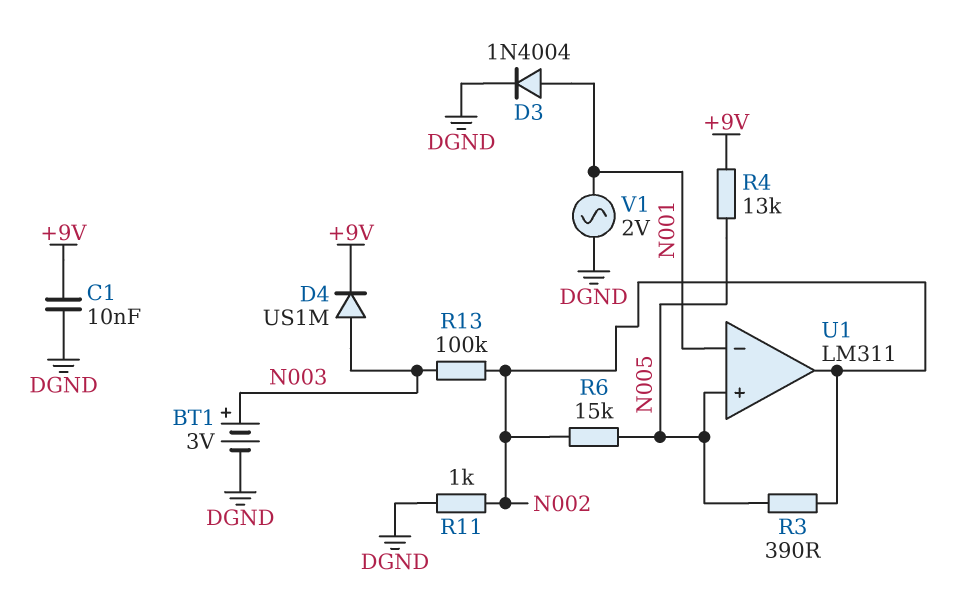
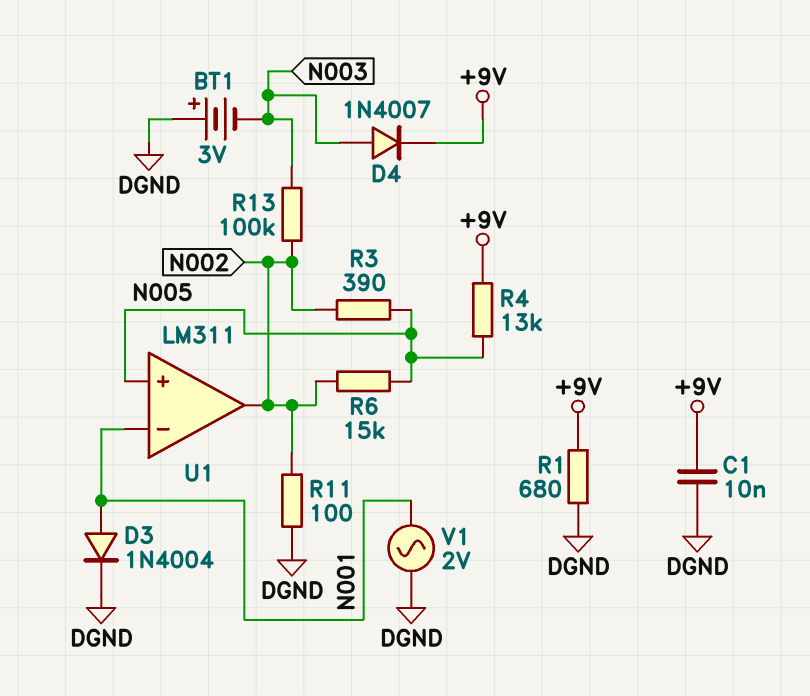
BT1: 3V (plus N003, minus DGND) -> 3V (plus DGND, minus N003)
D4: diode US1M (A N003, K +9V) -> diode 1N4007 (A N003, K +9V)
R1: none -> 680 (+9V, DGND)
R11: 1k (DGND, N002) -> 100 (DGND, N002)

